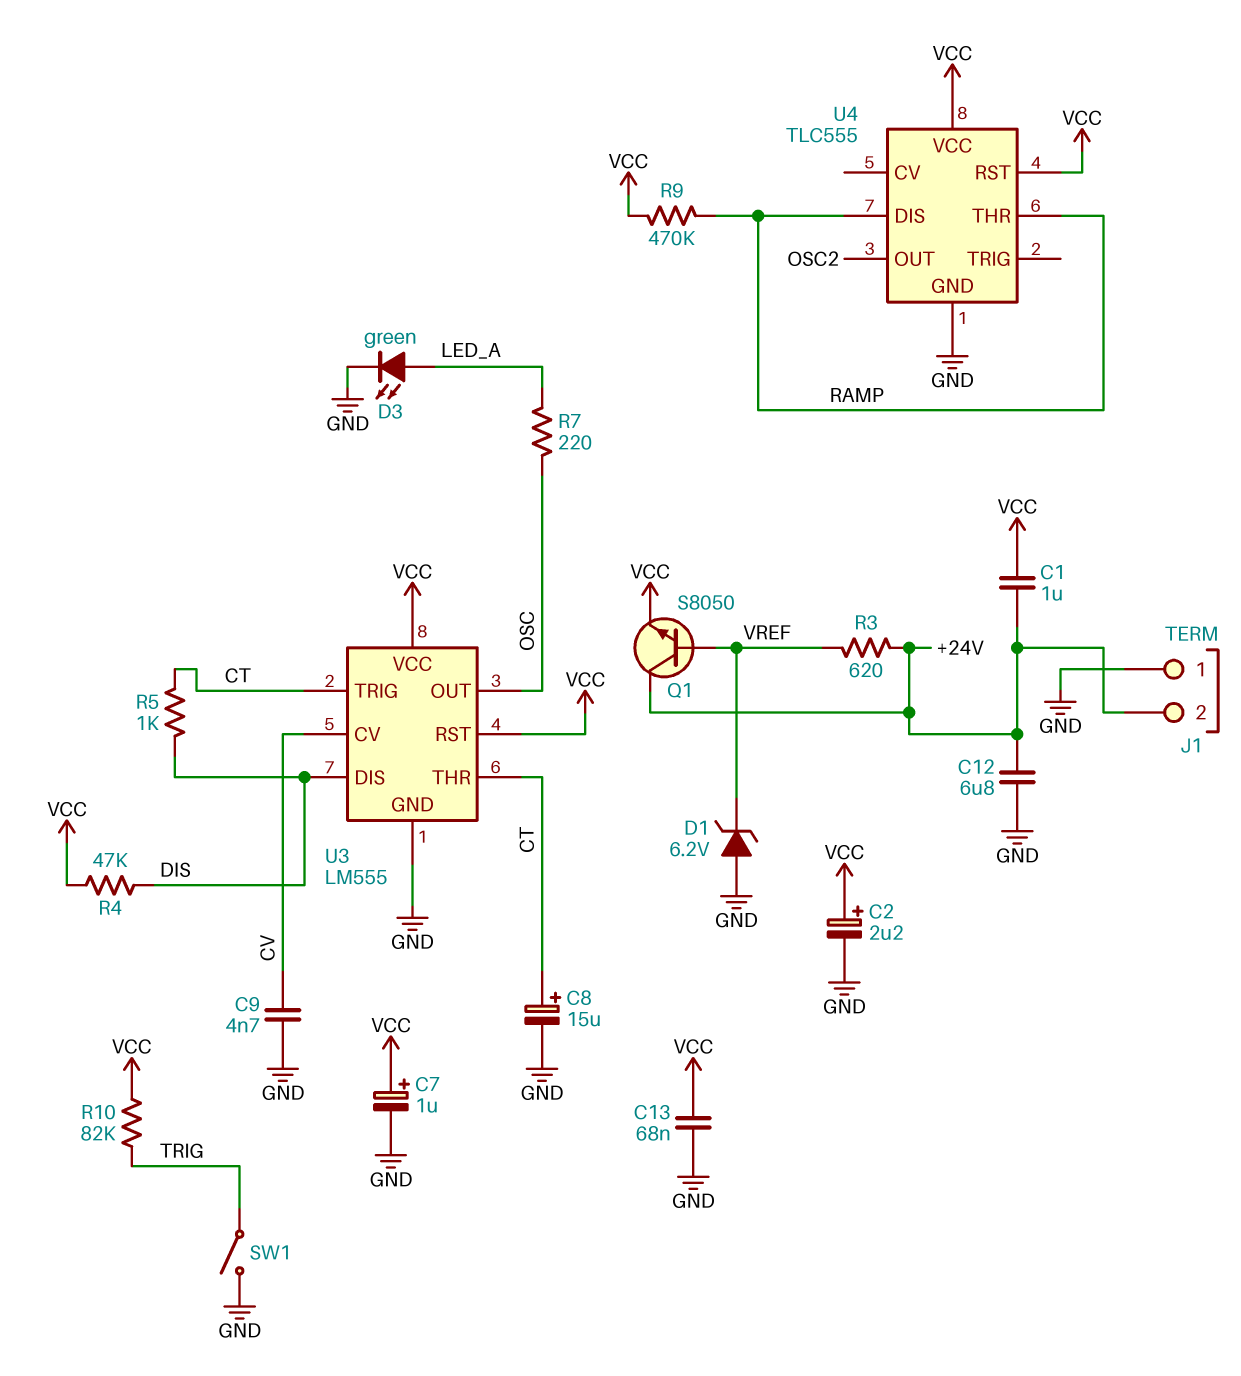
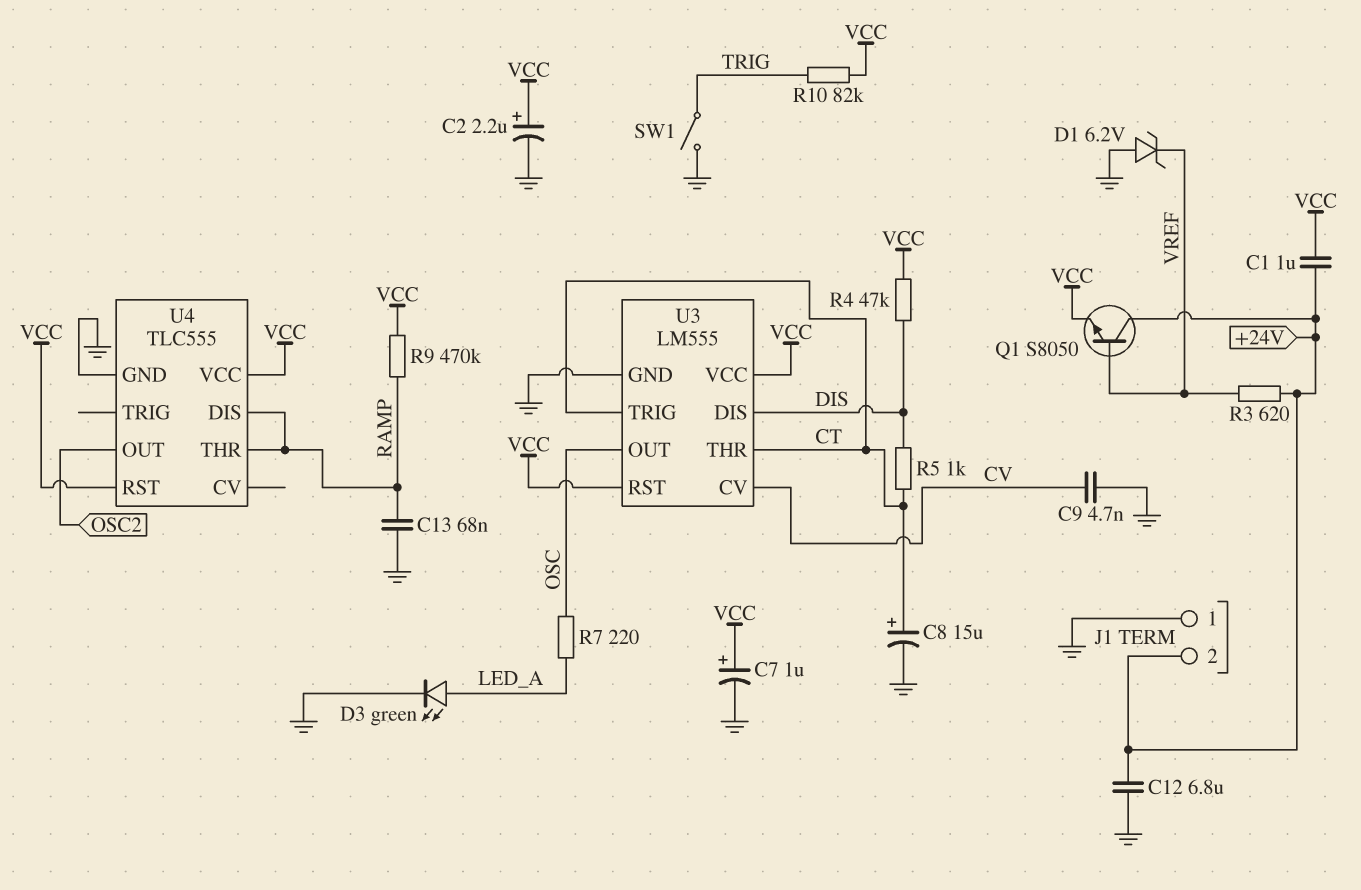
C13: 68nF (GND, VCC) -> 68nF (GND, RAMP)

